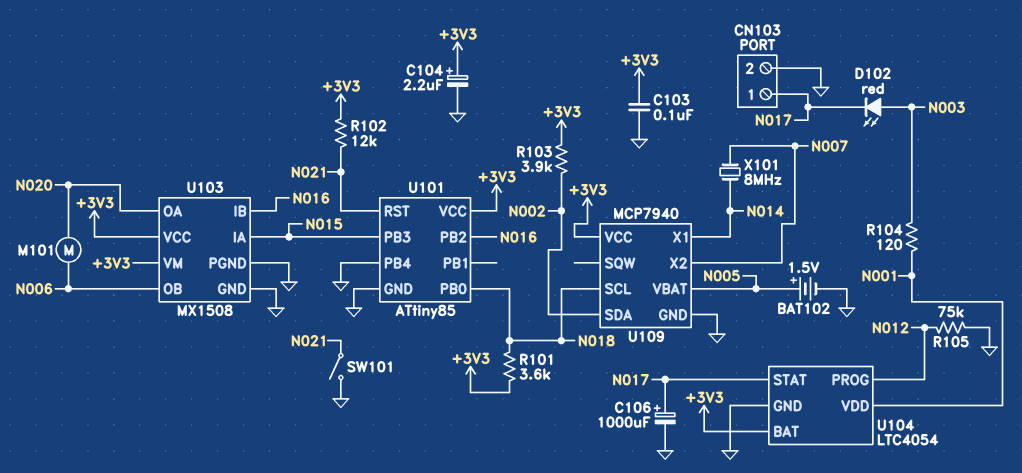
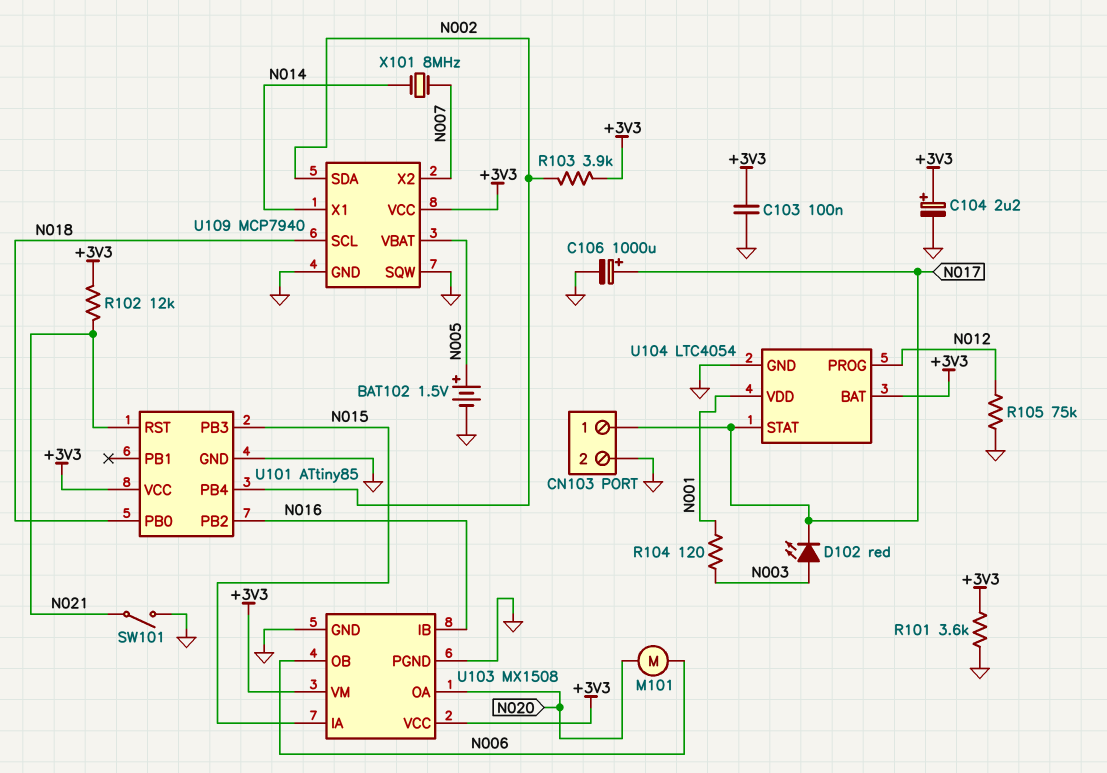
R101: 3.6k (+3V3, N018) -> 3.6k (+3V3, GND)
U101 pin PB4: GND -> N002
U109 pin SQW: none -> GND

